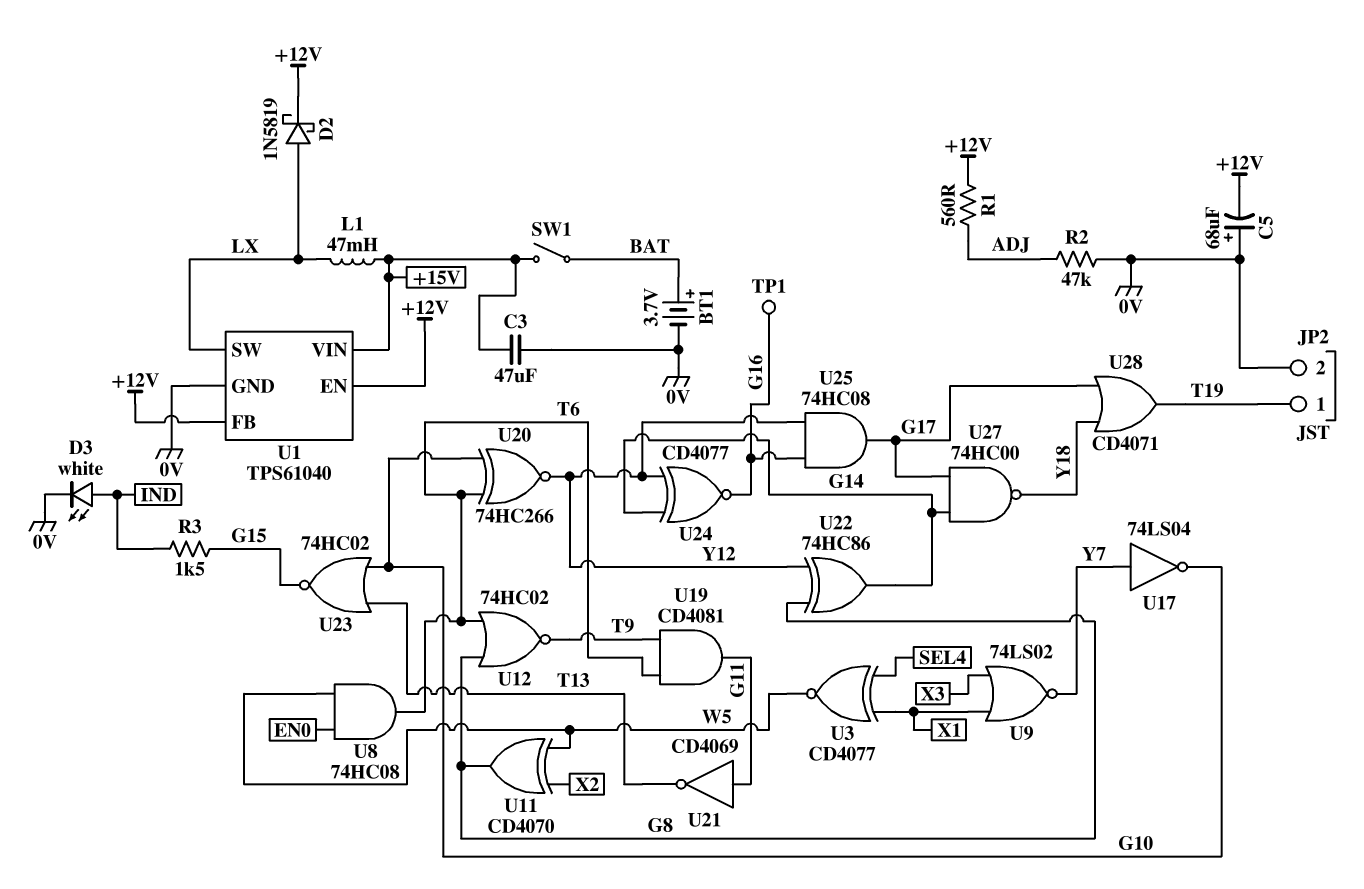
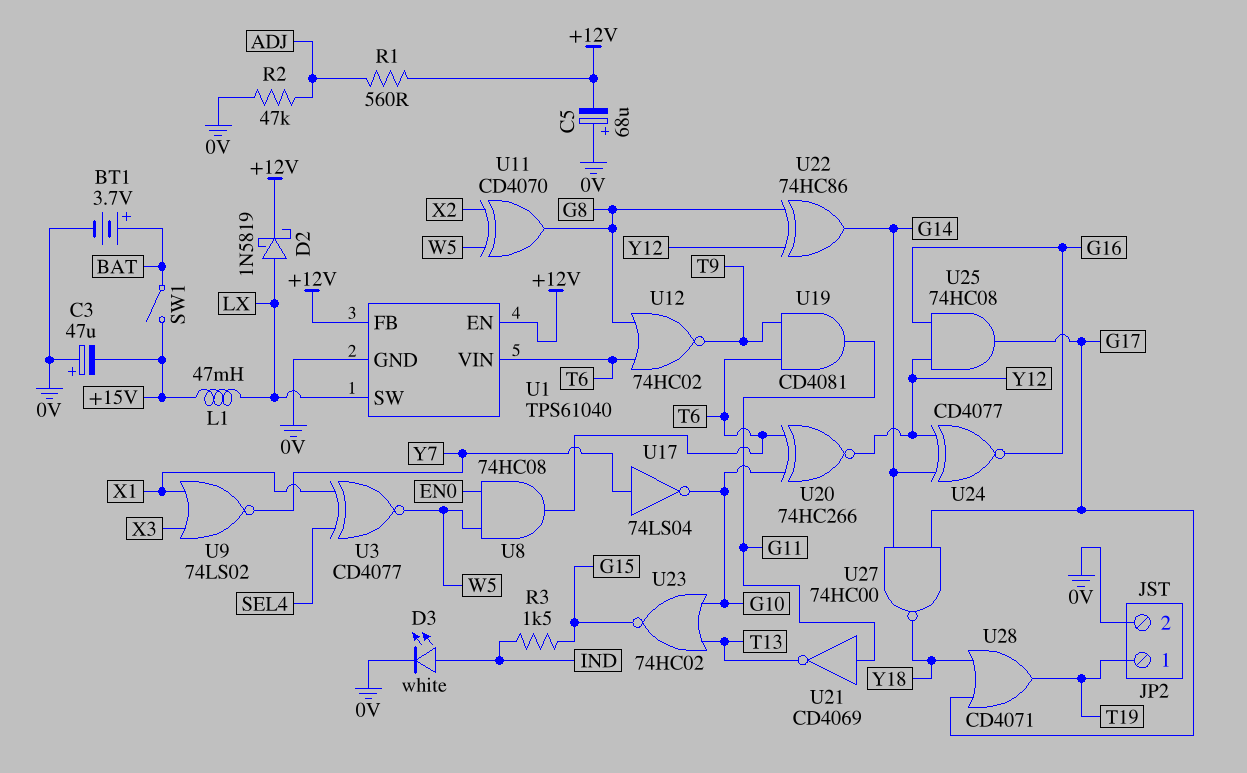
C3: 47uF (+15V, 0V) -> 47uF (plus 0V, minus +15V)
TP1: test point (G16) -> none
U1 pin VIN: +15V -> T6

